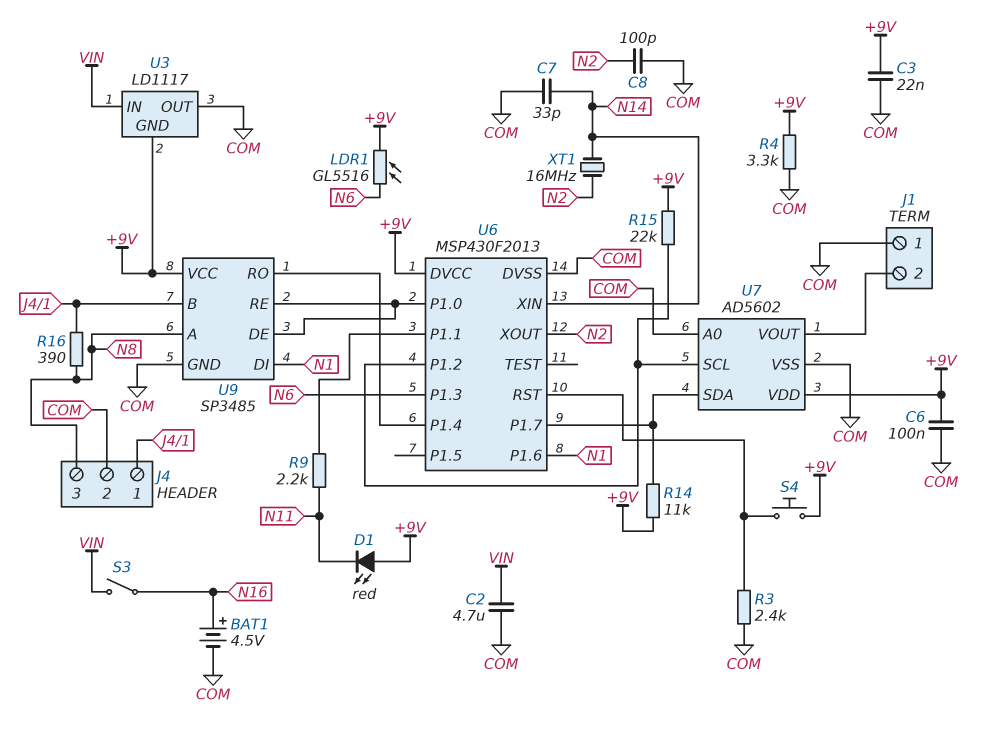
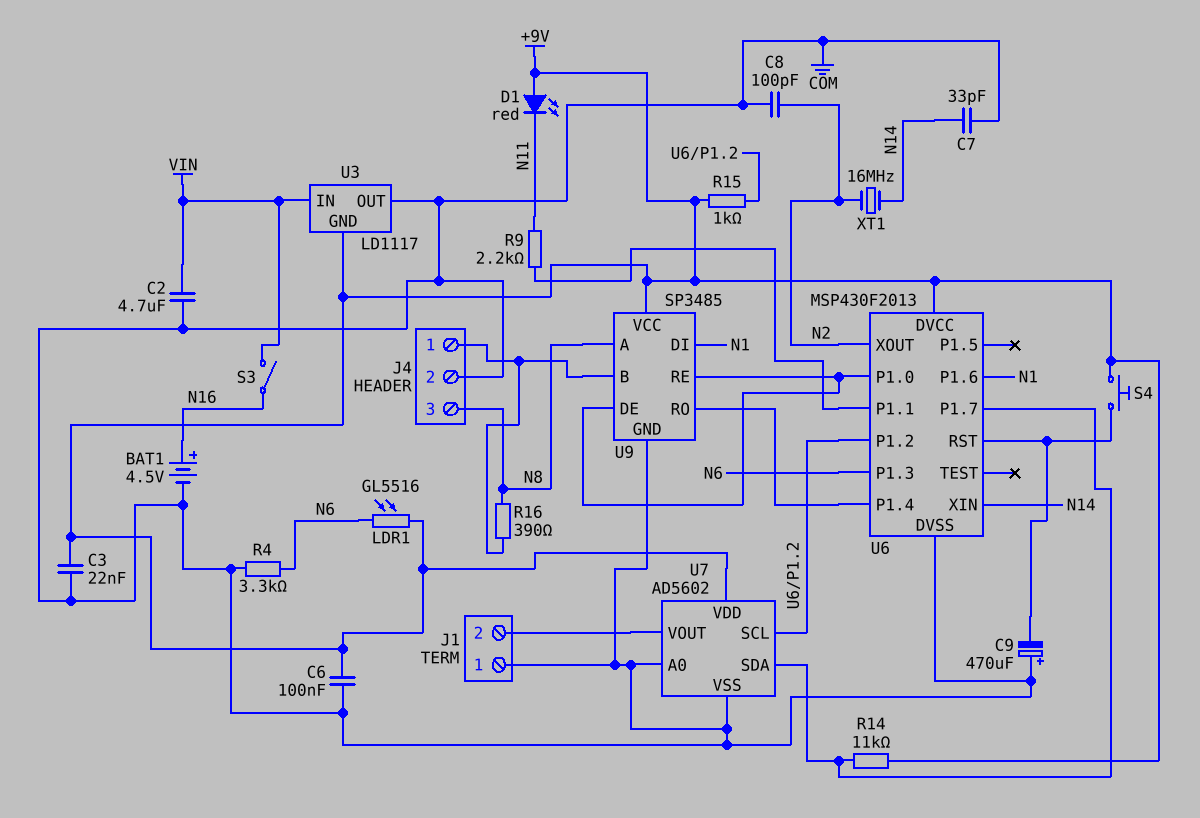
C9: none -> 470uF (plus COM, minus U6/RST)
R3: 2.4k (COM, U6/RST) -> none
R4: 3.3k (+9V, COM) -> 3.3k (COM, N6)
R15: 22k (+9V, U6/P1.2) -> 1k (+9V, U6/P1.2)

